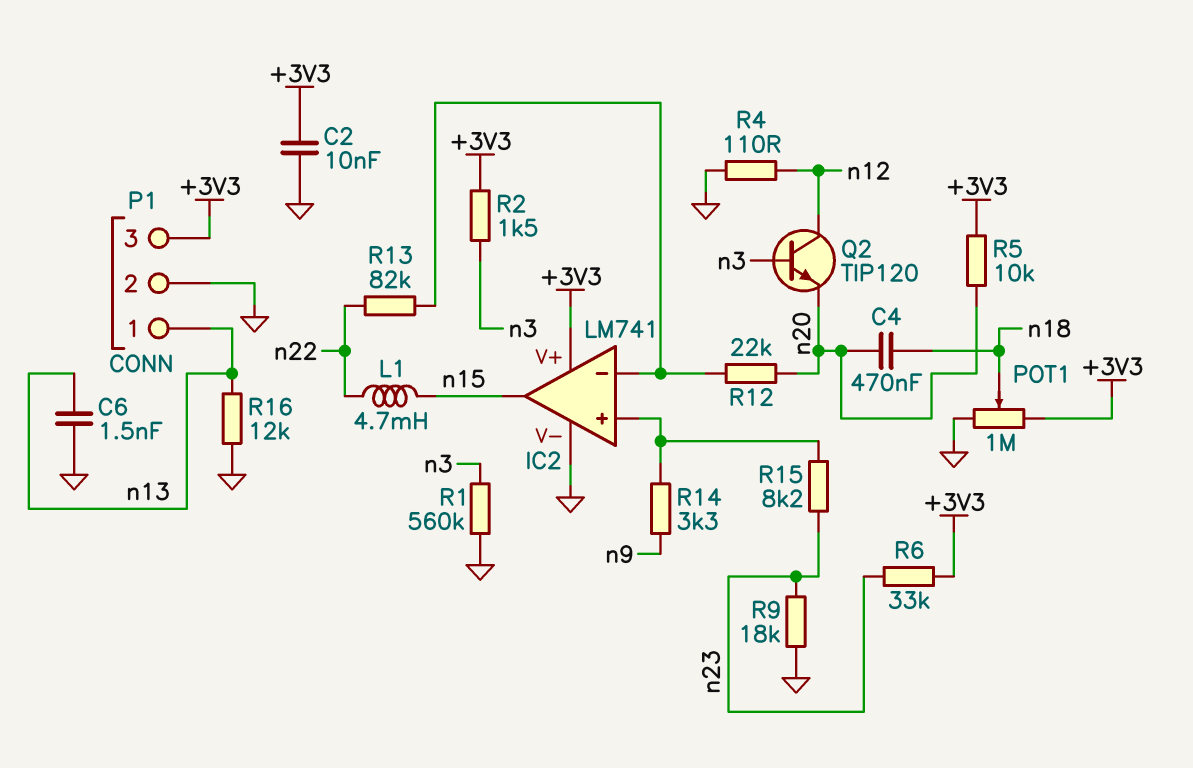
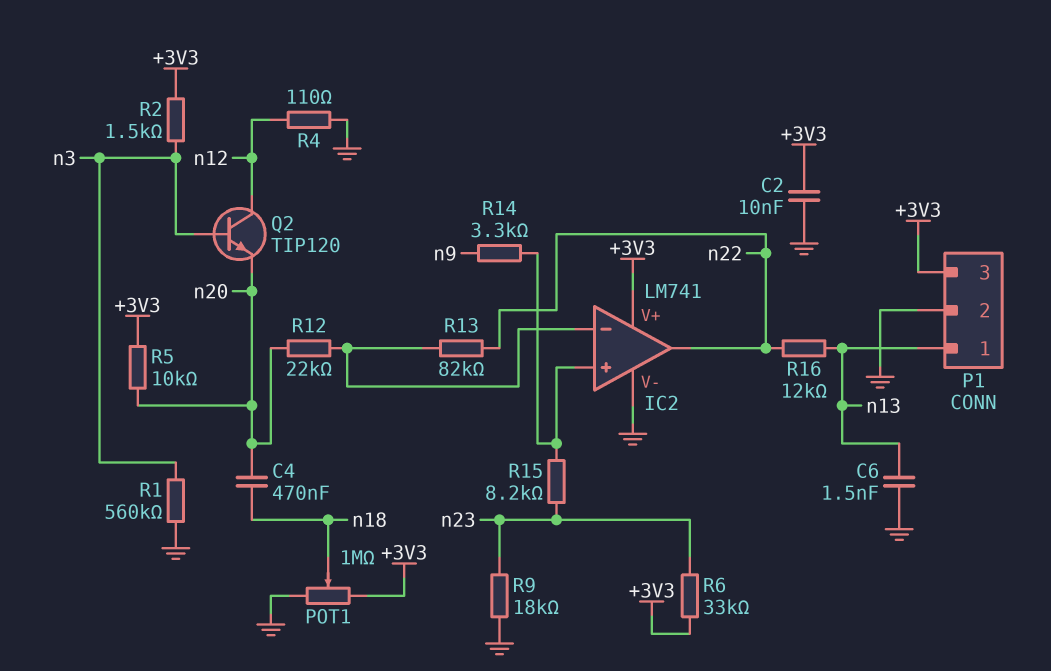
IC2 pin out: n15 -> n22
L1: 4.7mH (n15, n22) -> none
R16: 12k (GND, n13) -> 12k (n13, n22)

